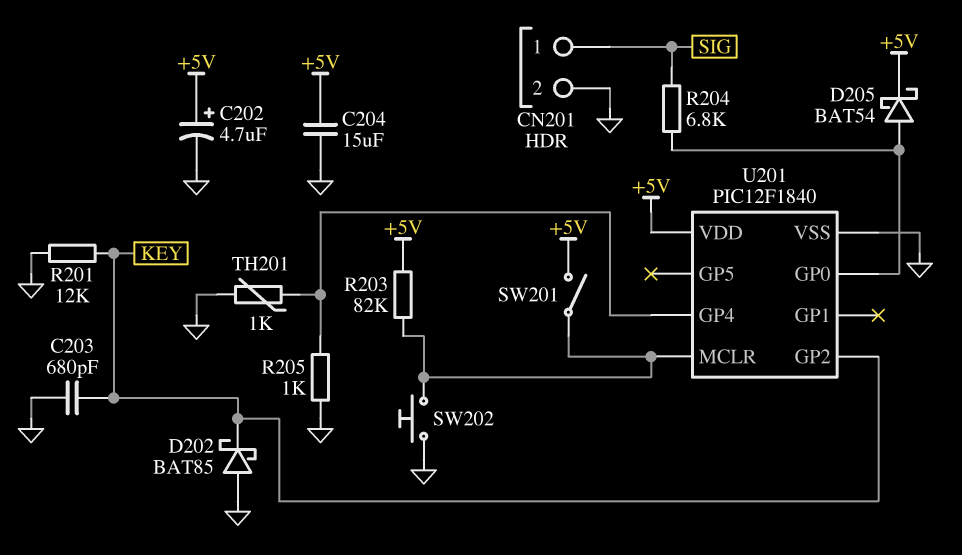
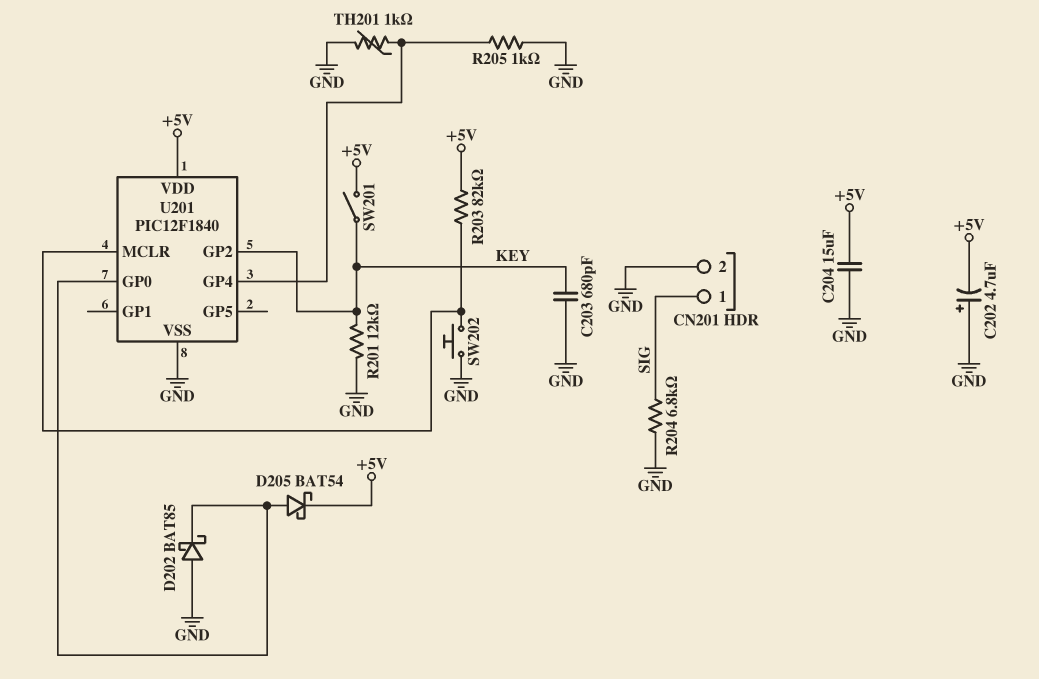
C202: 4.7uF (plus +5V, minus GND) -> 4.7uF (plus GND, minus +5V)
D202: schottky BAT85 (A GND, K KEY) -> schottky BAT85 (A GND, K U201/GP0)
R204: 6.8k (SIG, U201/GP0) -> 6.8k (GND, SIG)
SW201: switch (+5V, U201/MCLR) -> switch (+5V, KEY)

